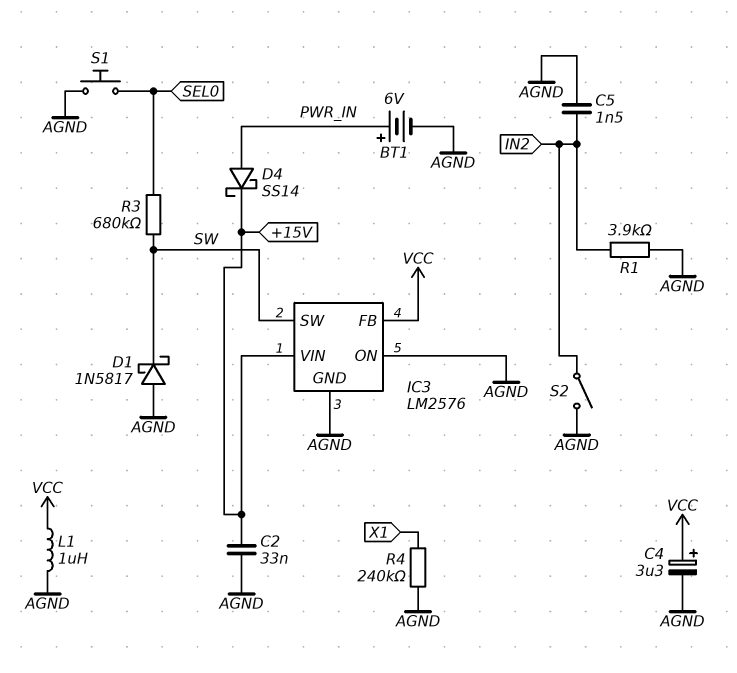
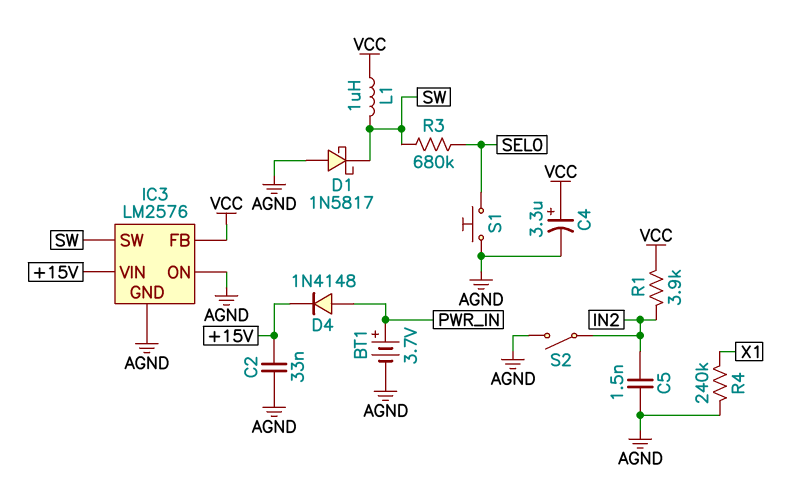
BT1: 6V (plus PWR_IN, minus AGND) -> 3.7V (plus PWR_IN, minus AGND)
D4: schottky SS14 (A PWR_IN, K +15V) -> diode 1N4148 (A PWR_IN, K +15V)
L1: 1uH (AGND, VCC) -> 1uH (SW, VCC)
R1: 3.9k (AGND, IN2) -> 3.9k (IN2, VCC)

